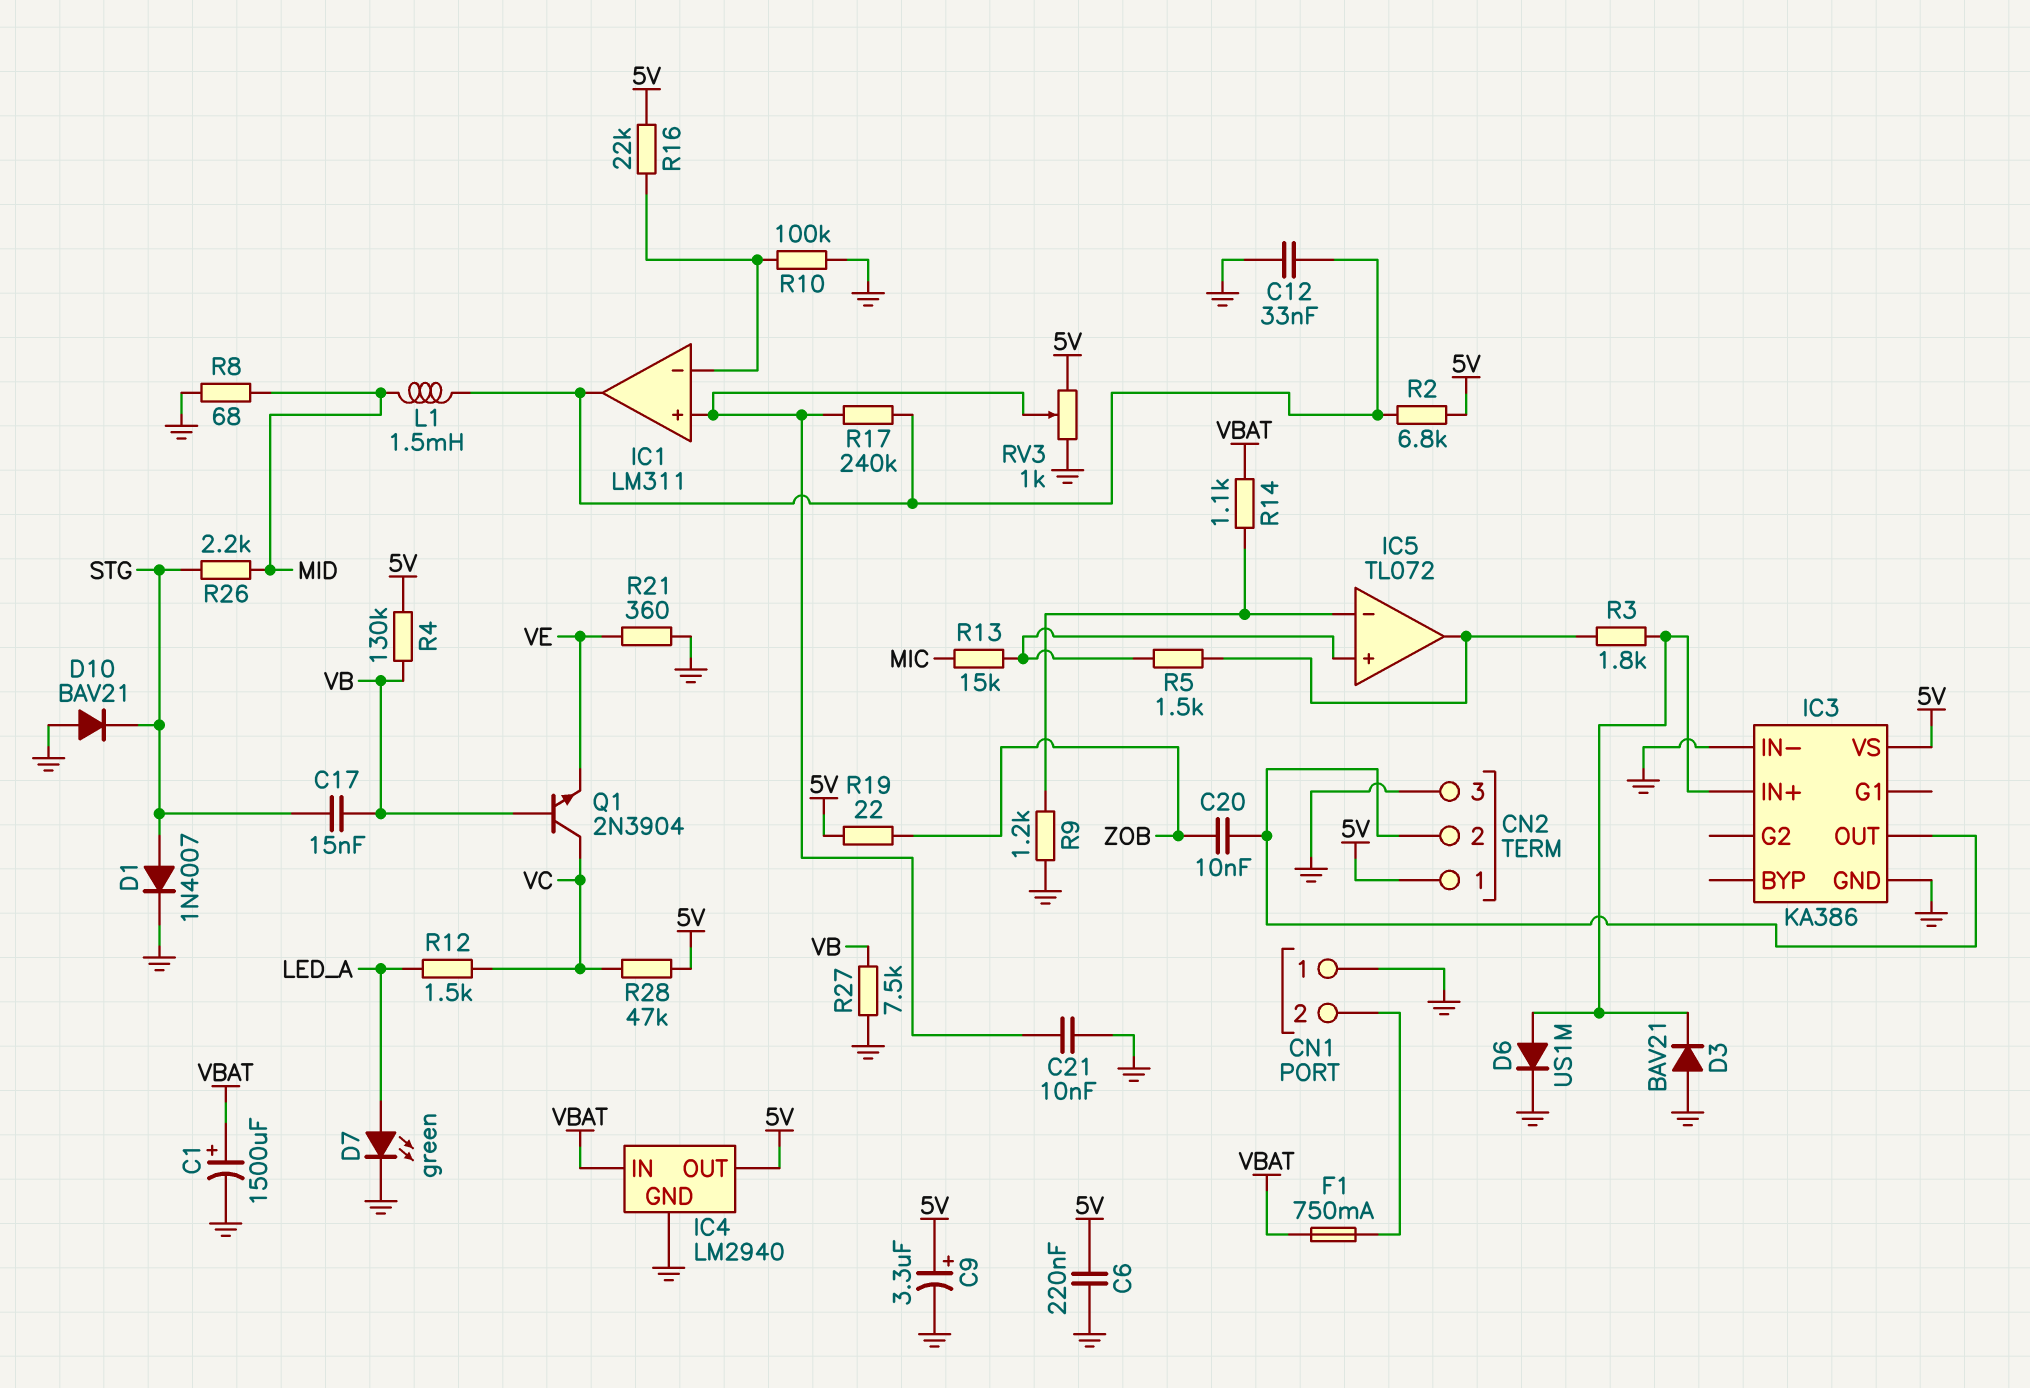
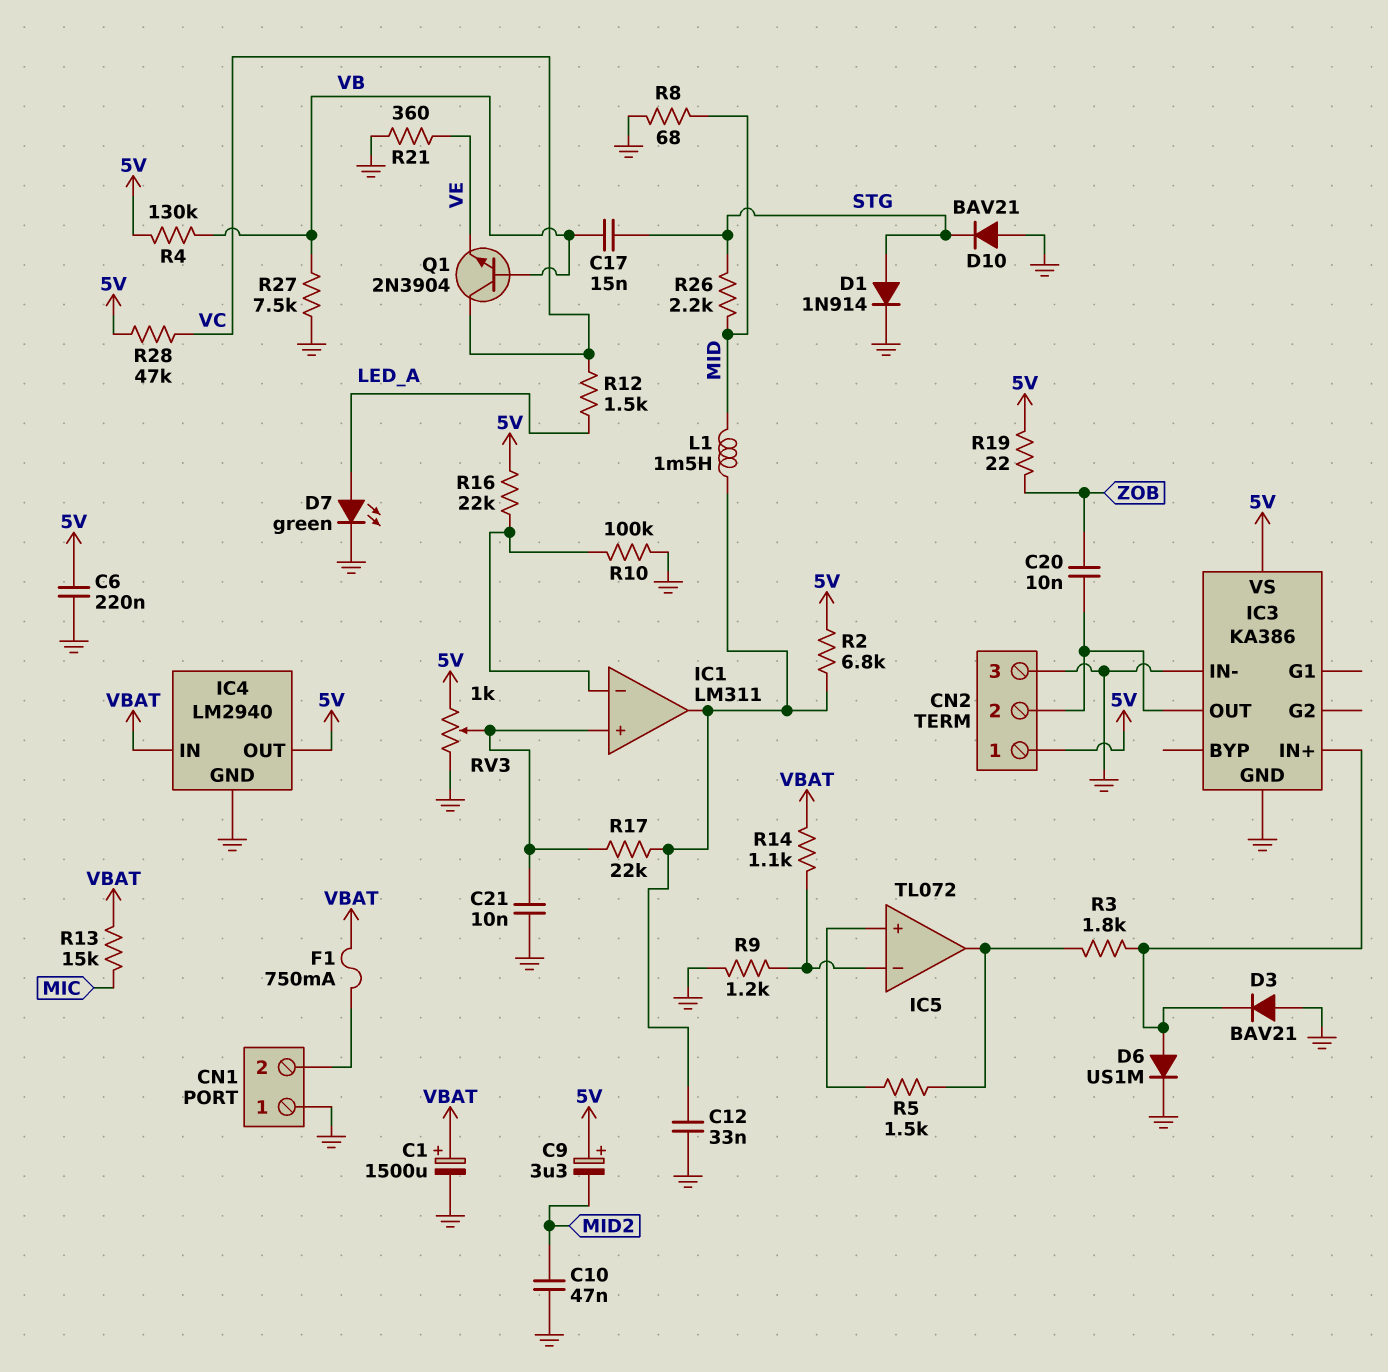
C9: 3.3uF (plus 5V, minus GND) -> 3.3uF (plus 5V, minus MID2)
C10: none -> 47nF (GND, MID2)
D1: diode 1N4007 (A STG, K GND) -> diode 1N914 (A STG, K GND)
R13: 15k (IC5/in+, MIC) -> 15k (MIC, VBAT)
R17: 240k (IC1/in+, IC1/out) -> 22k (IC1/in+, IC1/out)

